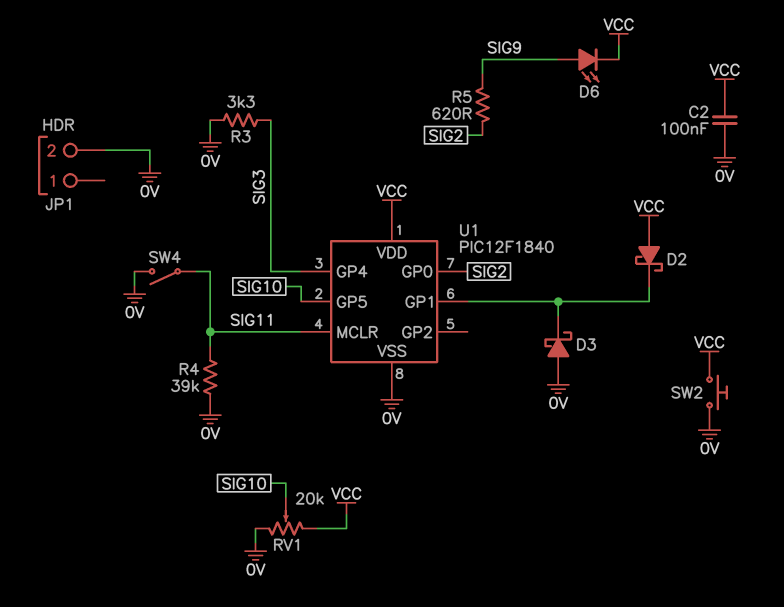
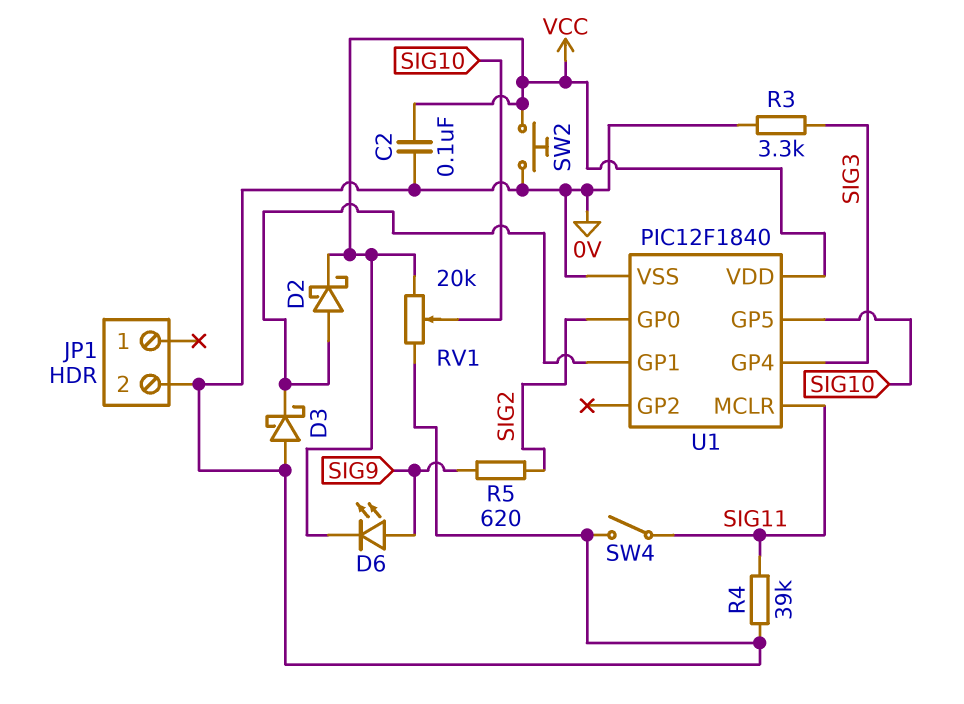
D2: schottky (A VCC, K U1/GP1) -> schottky (A U1/GP1, K VCC)

